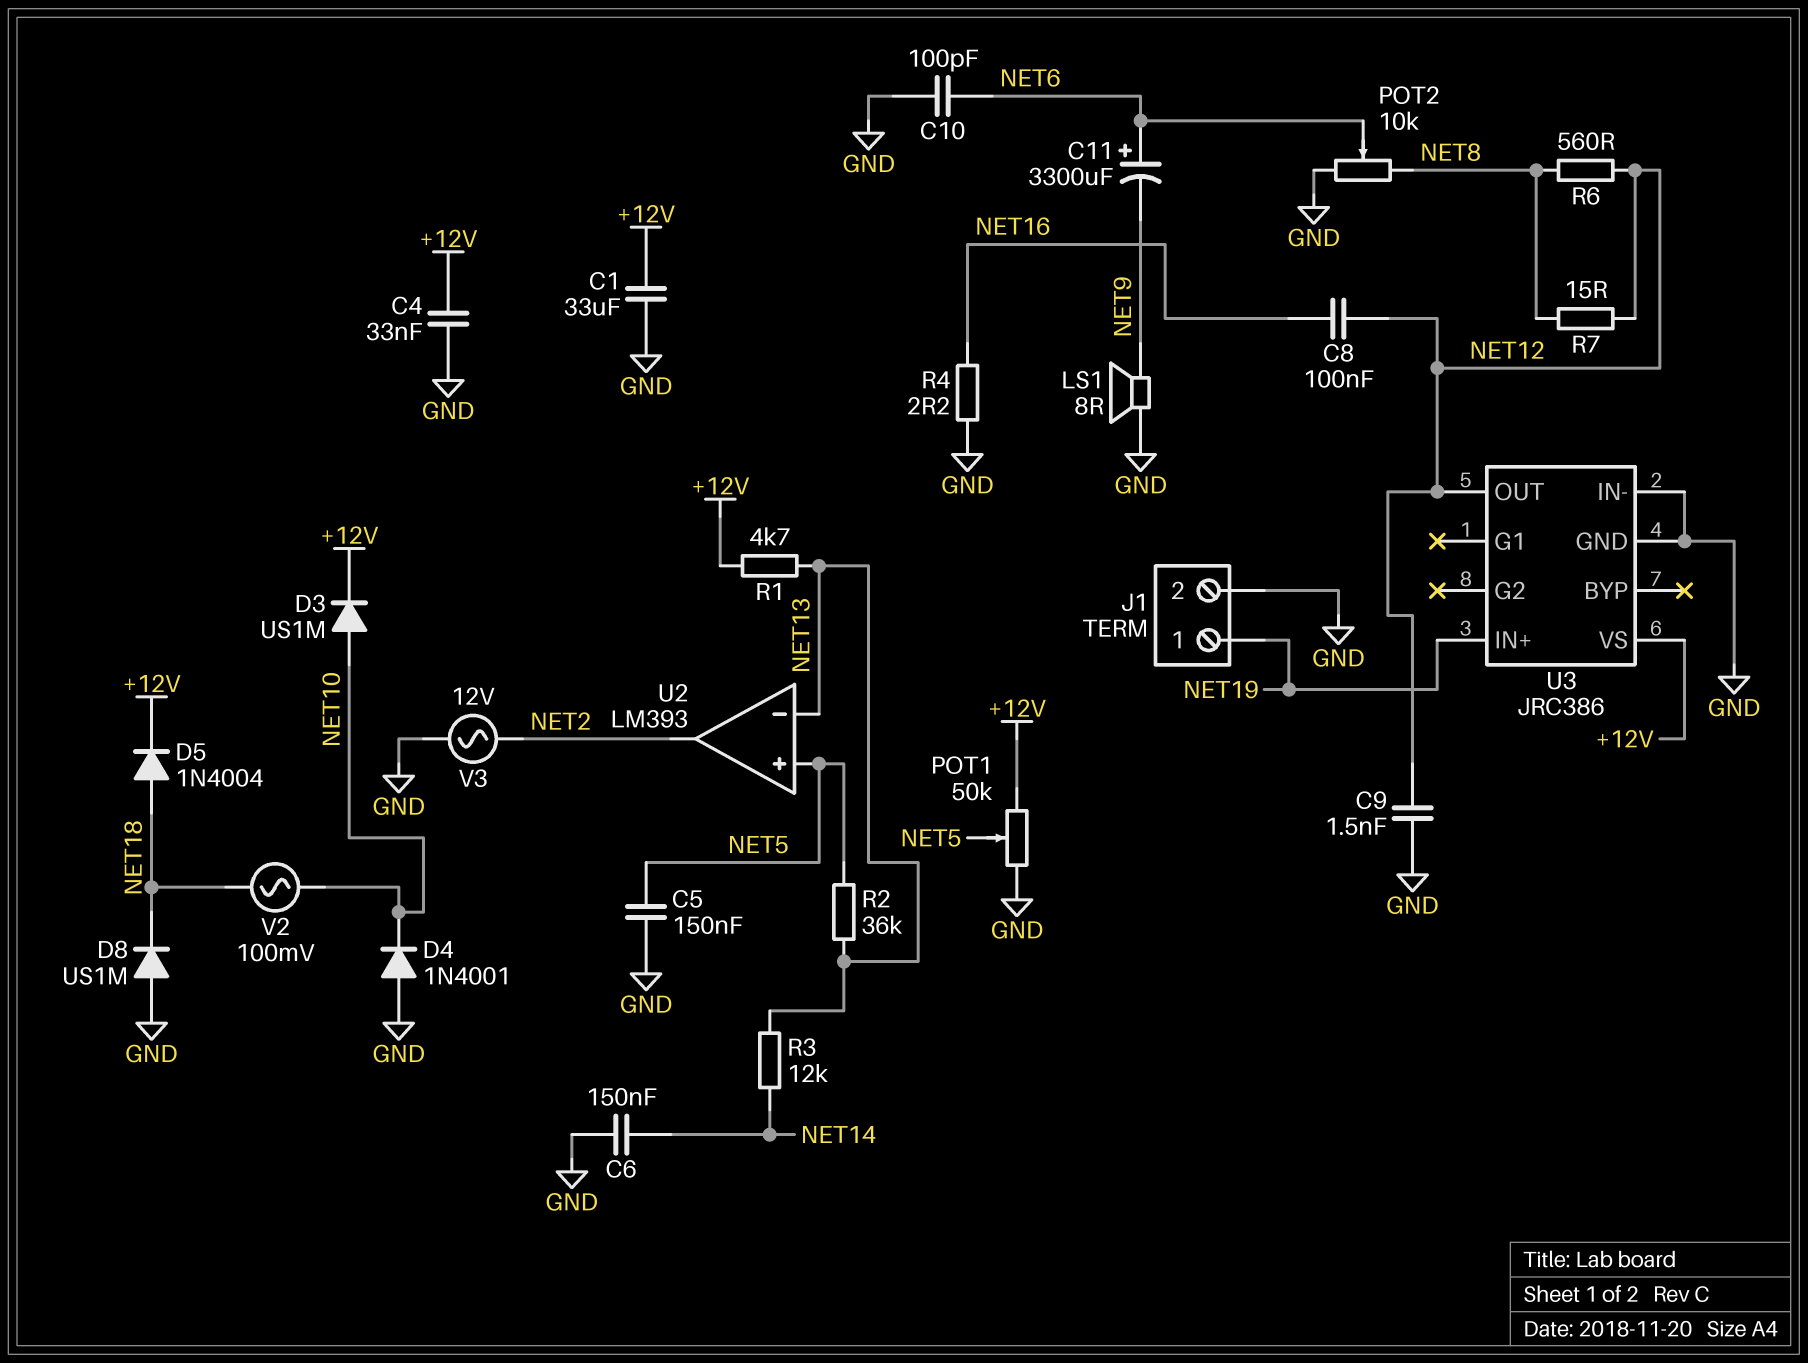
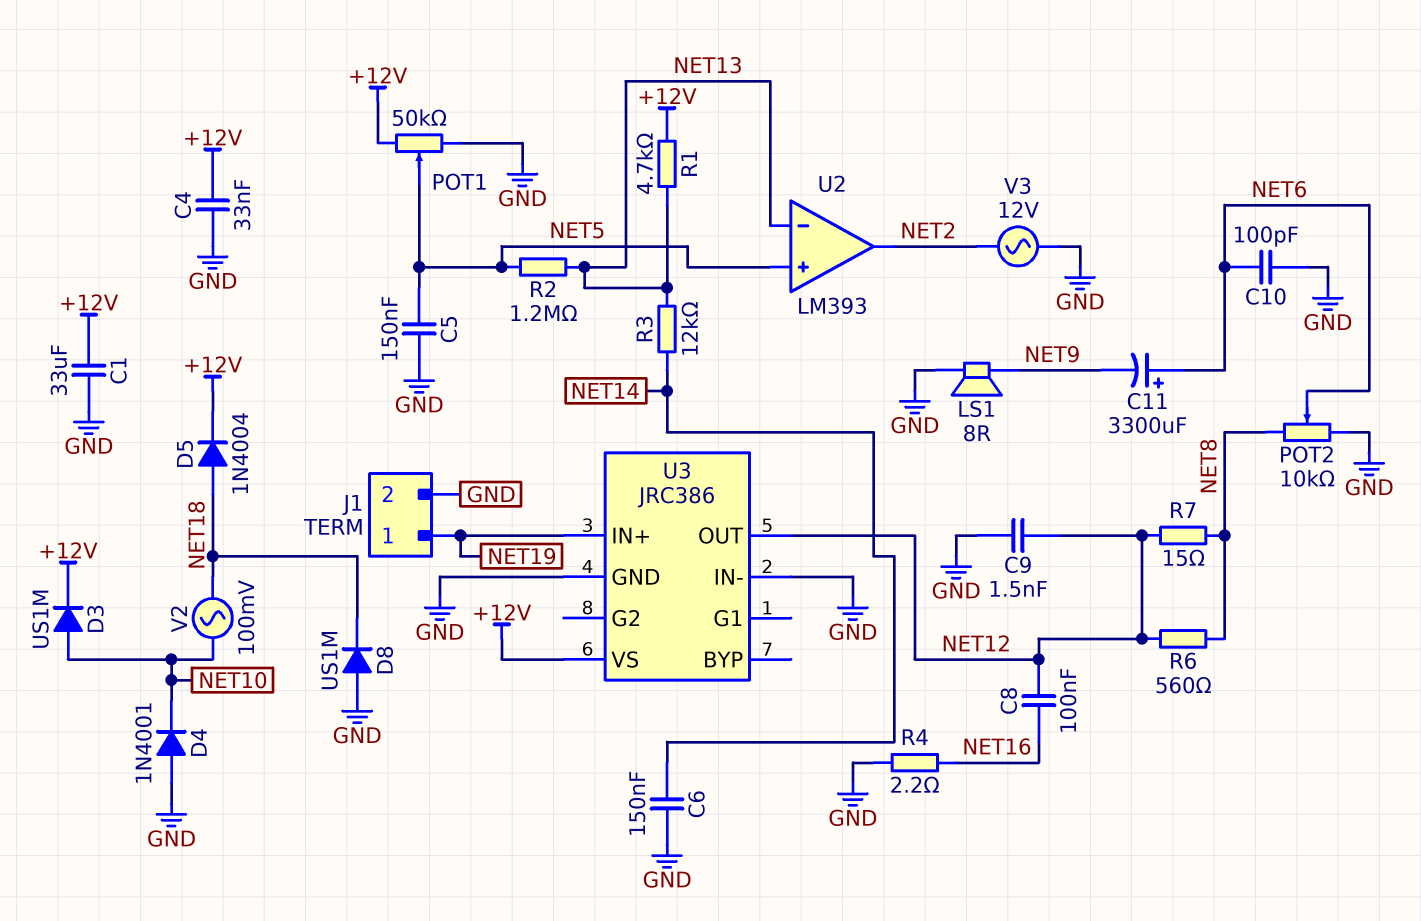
R2: 36k (NET5, NET13) -> 1.2M (NET5, NET13)

